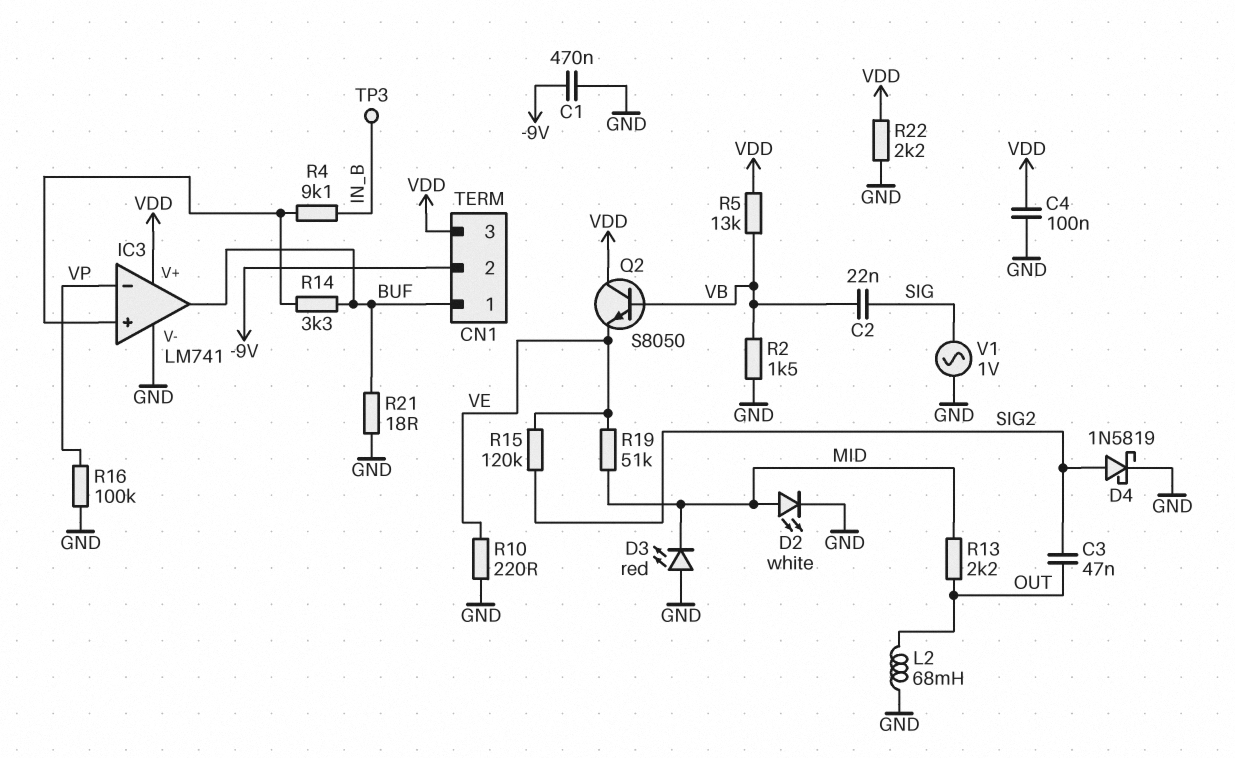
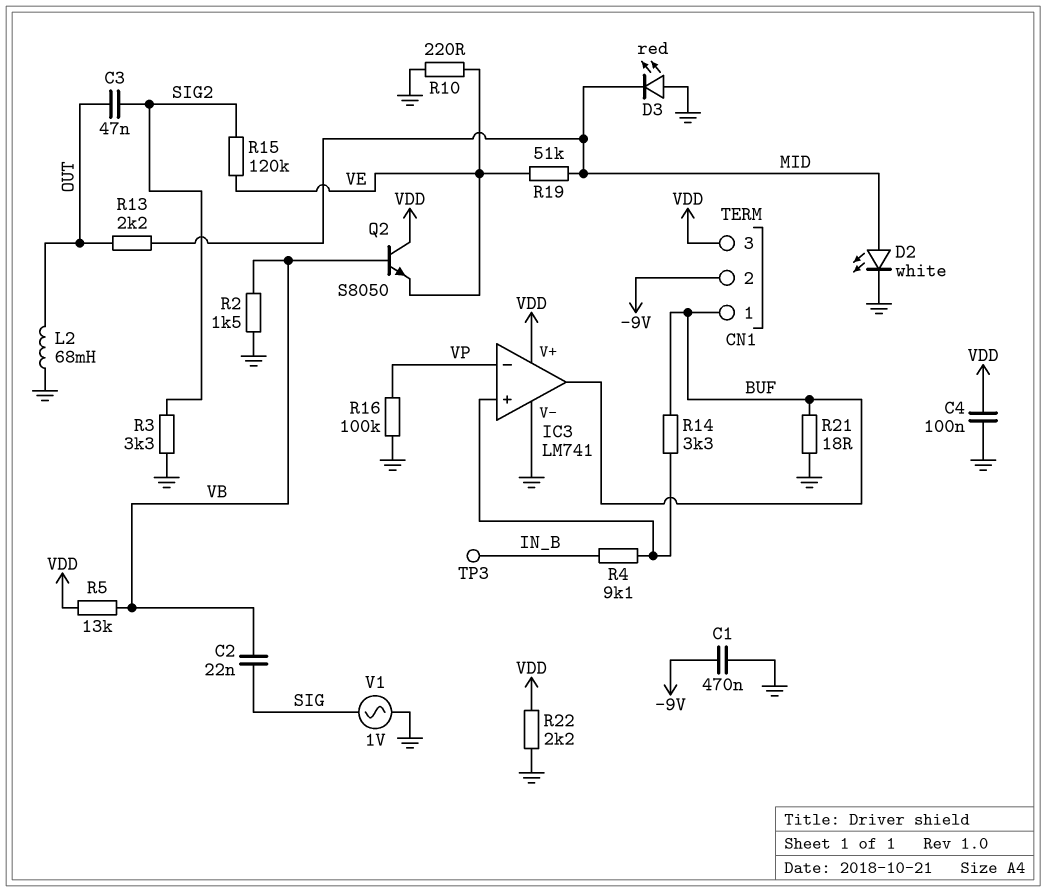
D4: schottky 1N5819 (A SIG2, K GND) -> none
R3: none -> 3.3k (GND, SIG2)

